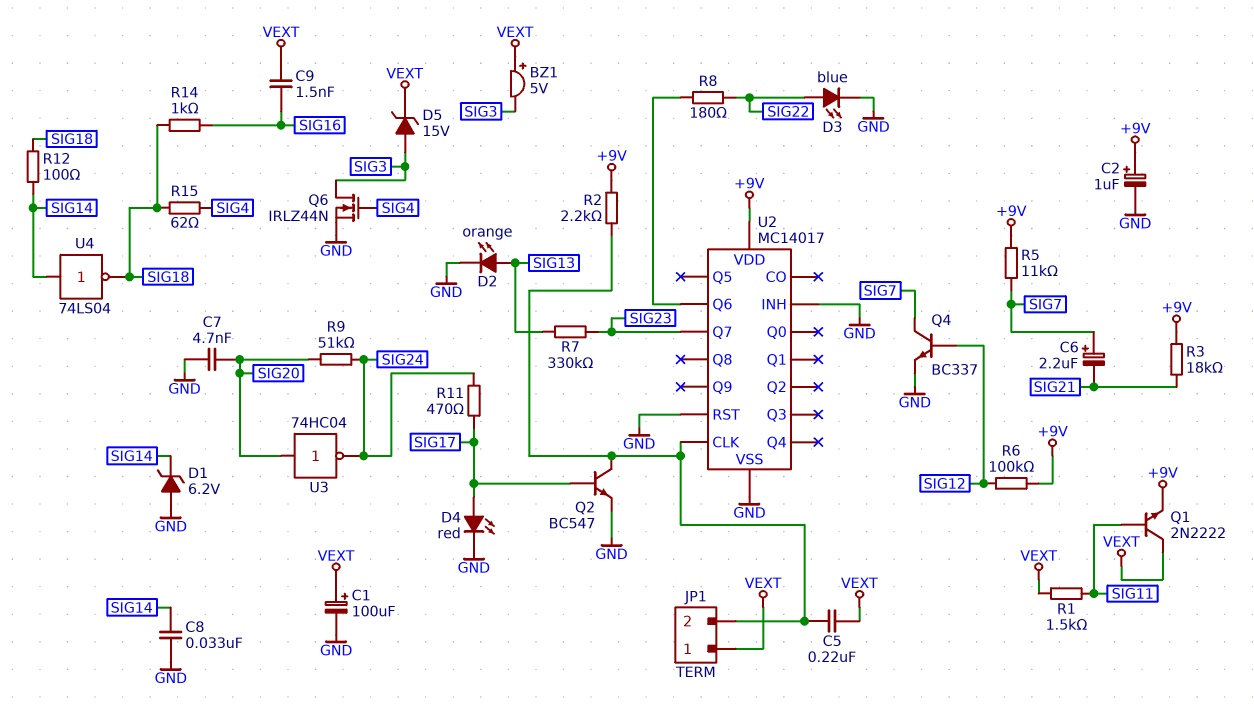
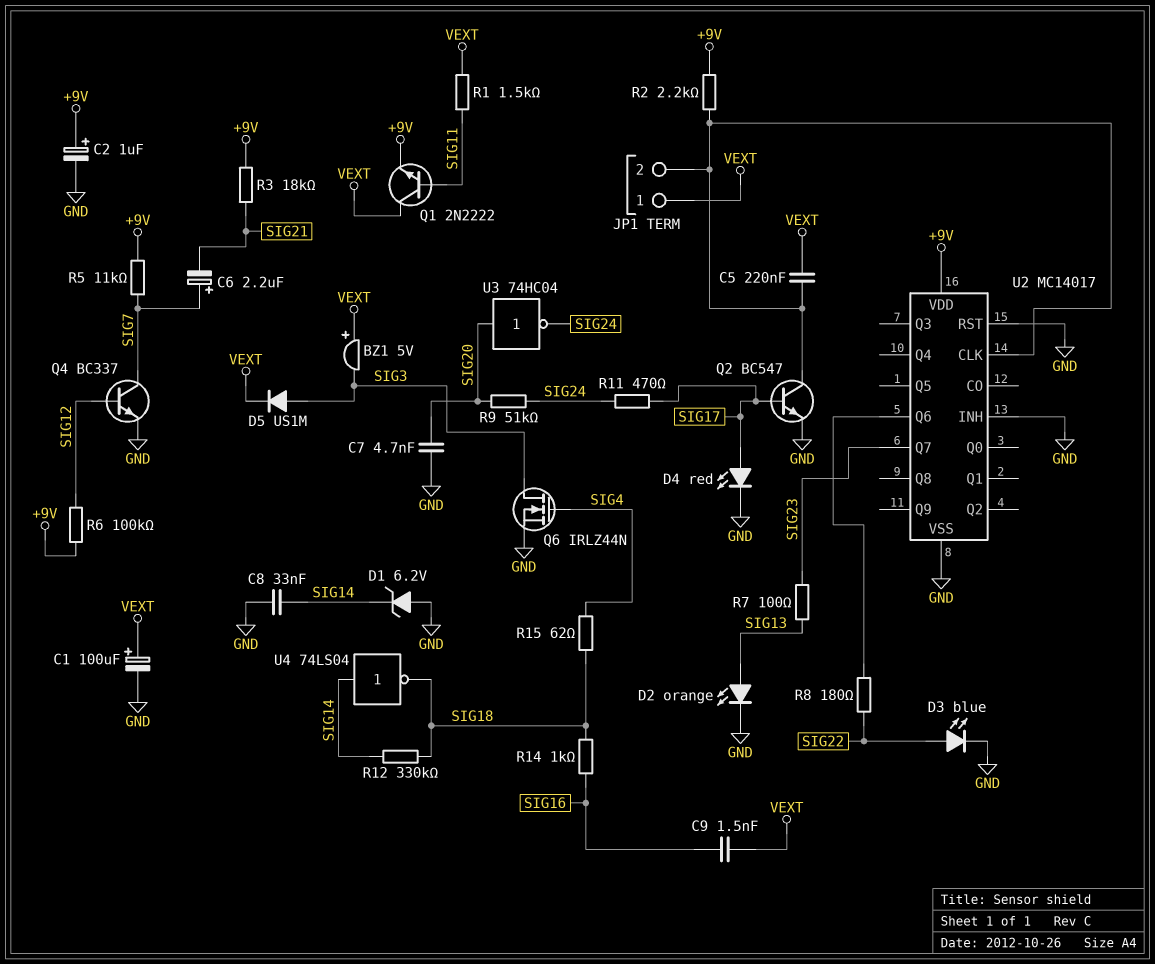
D5: zener 15V (A SIG3, K VEXT) -> diode US1M (A SIG3, K VEXT)
R7: 330k (SIG13, SIG23) -> 100 (SIG13, SIG23)
R12: 100 (SIG14, SIG18) -> 330k (SIG14, SIG18)

